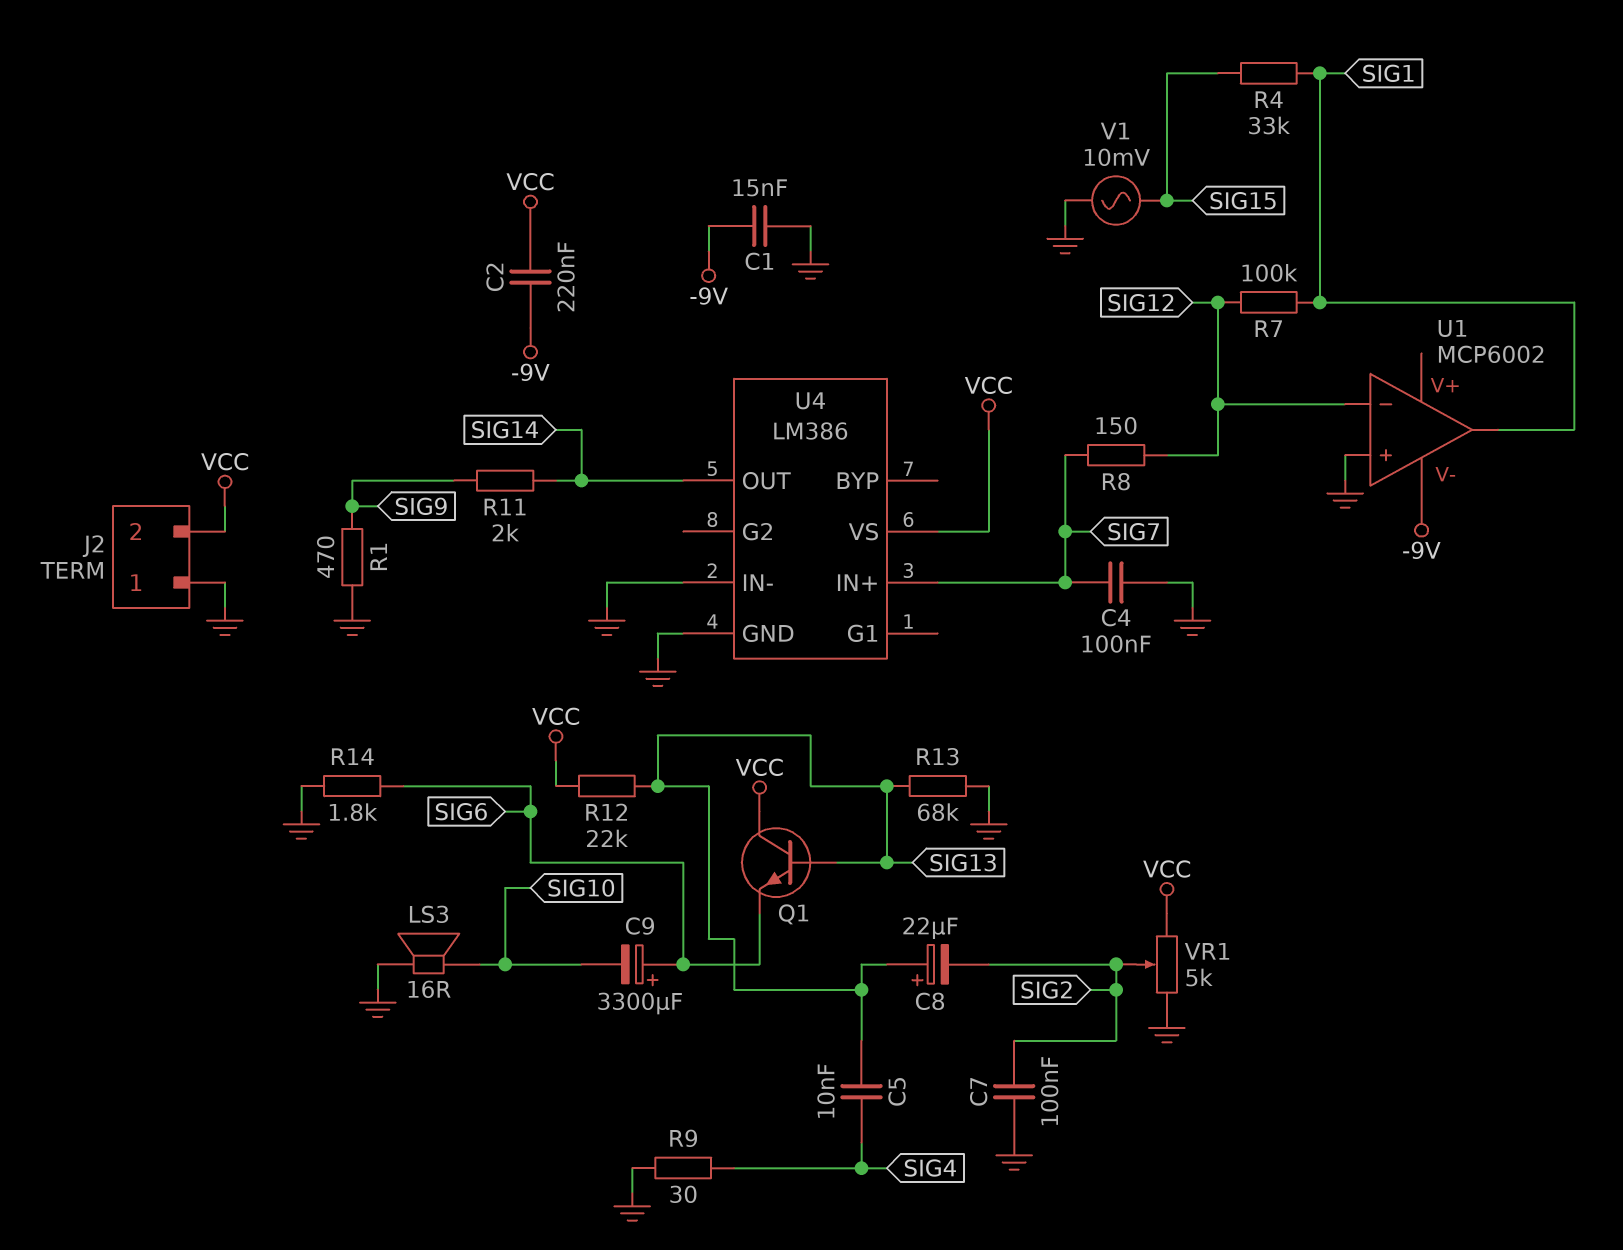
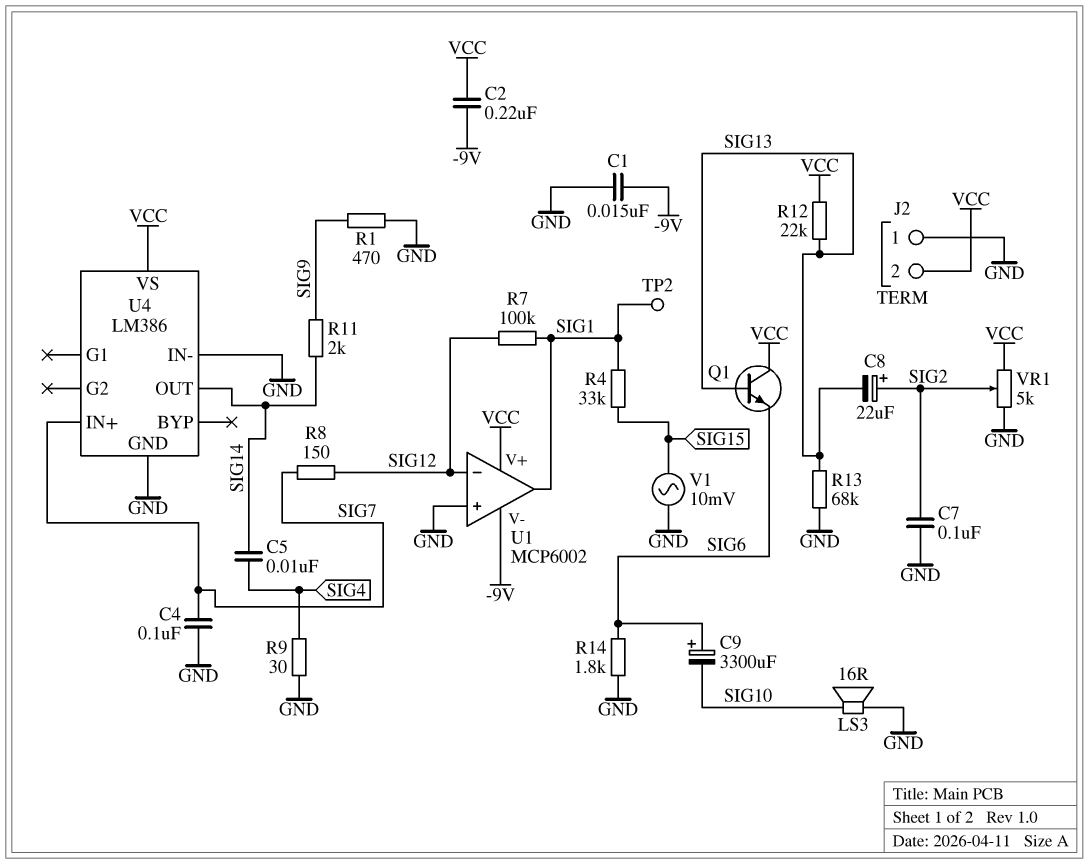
C5: 10nF (SIG4, SIG13) -> 10nF (SIG4, SIG14)
C8: 22uF (plus SIG13, minus SIG2) -> 22uF (plus SIG2, minus SIG13)
TP2: none -> test point (SIG1)
U1 pin V+: none -> VCC

